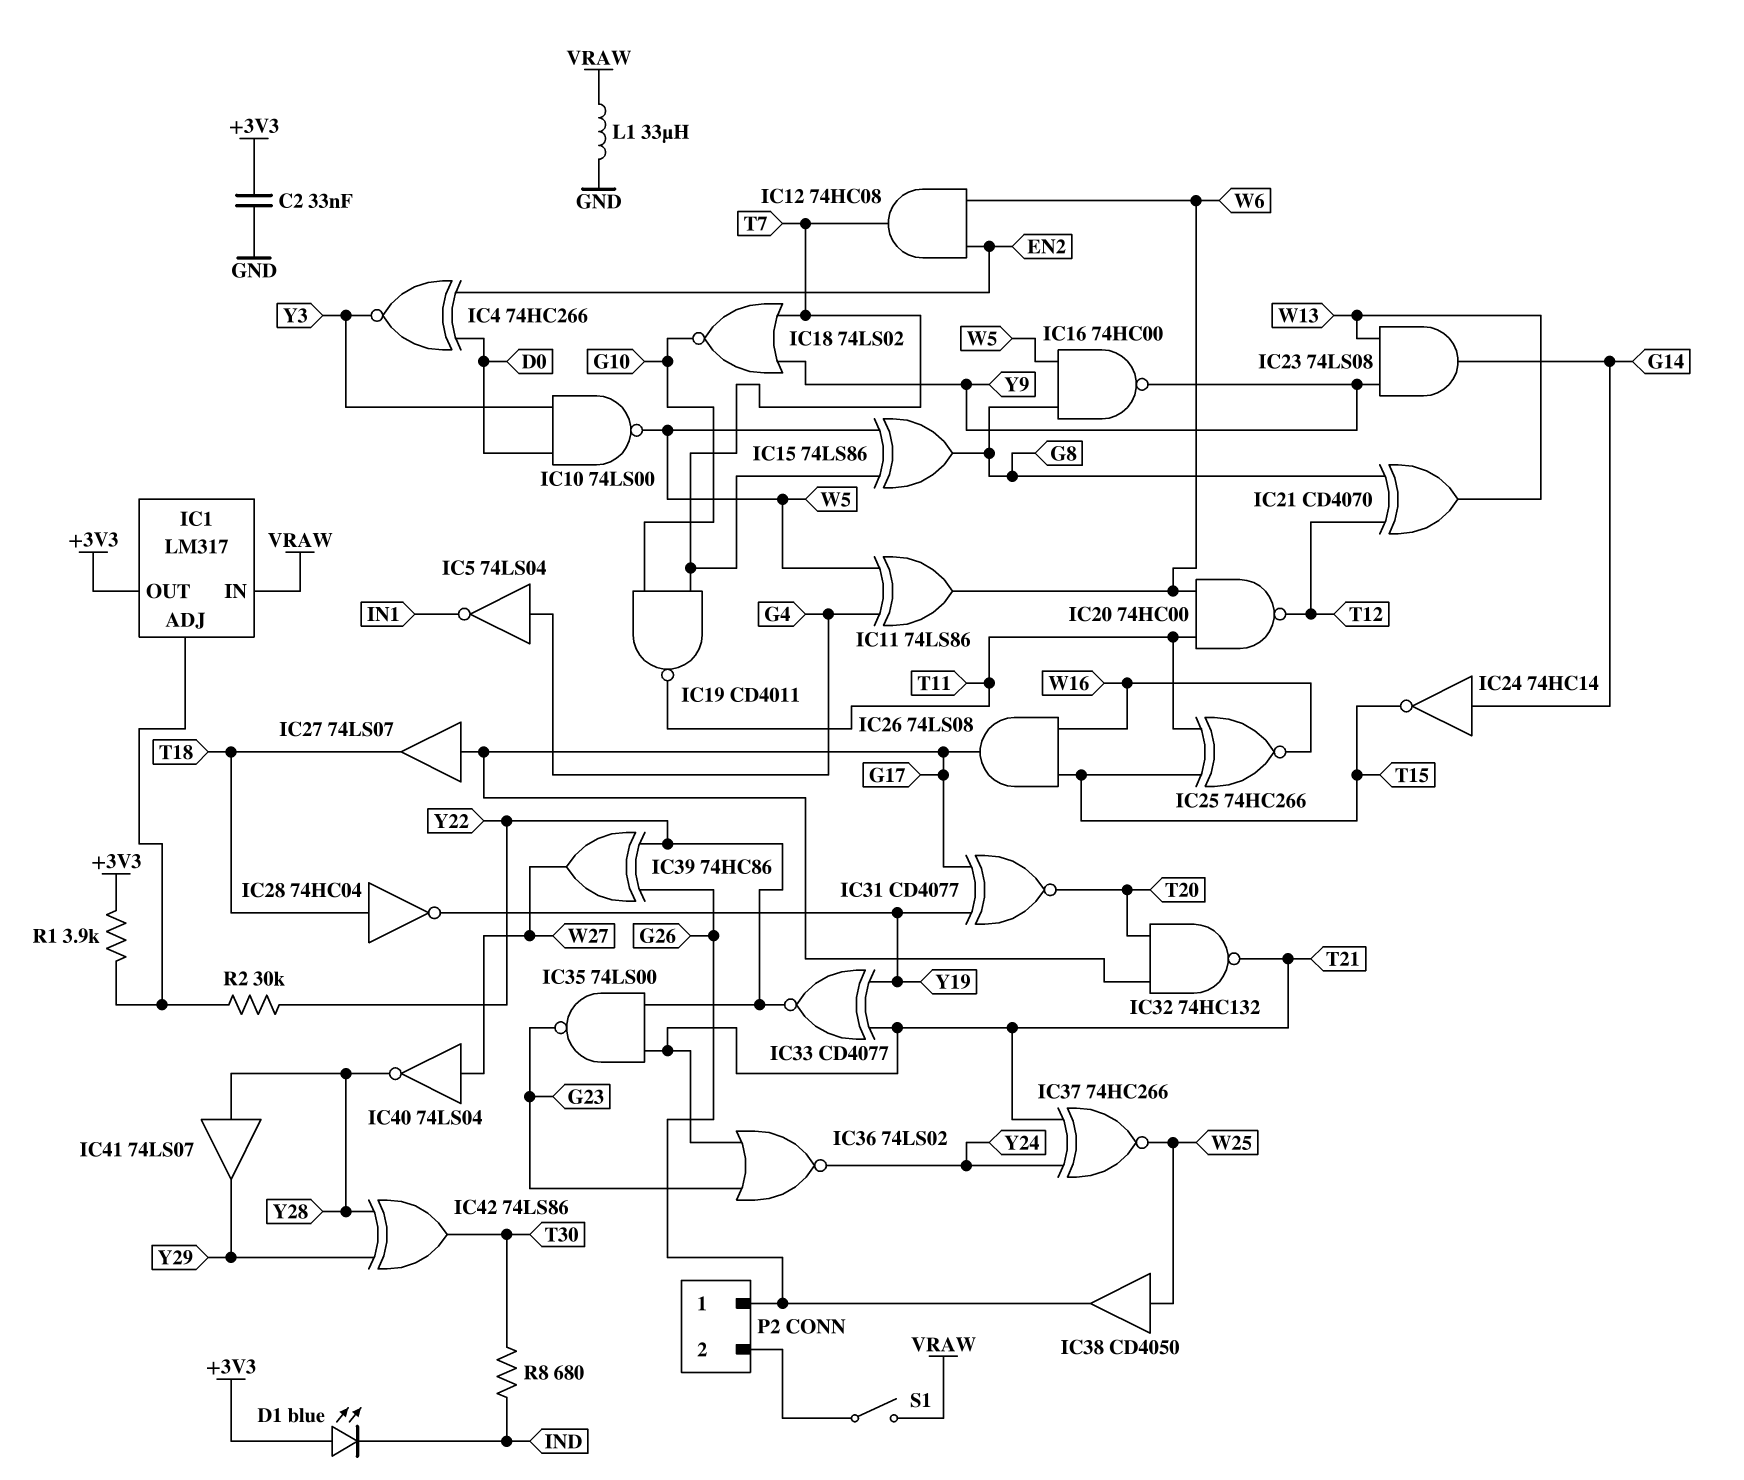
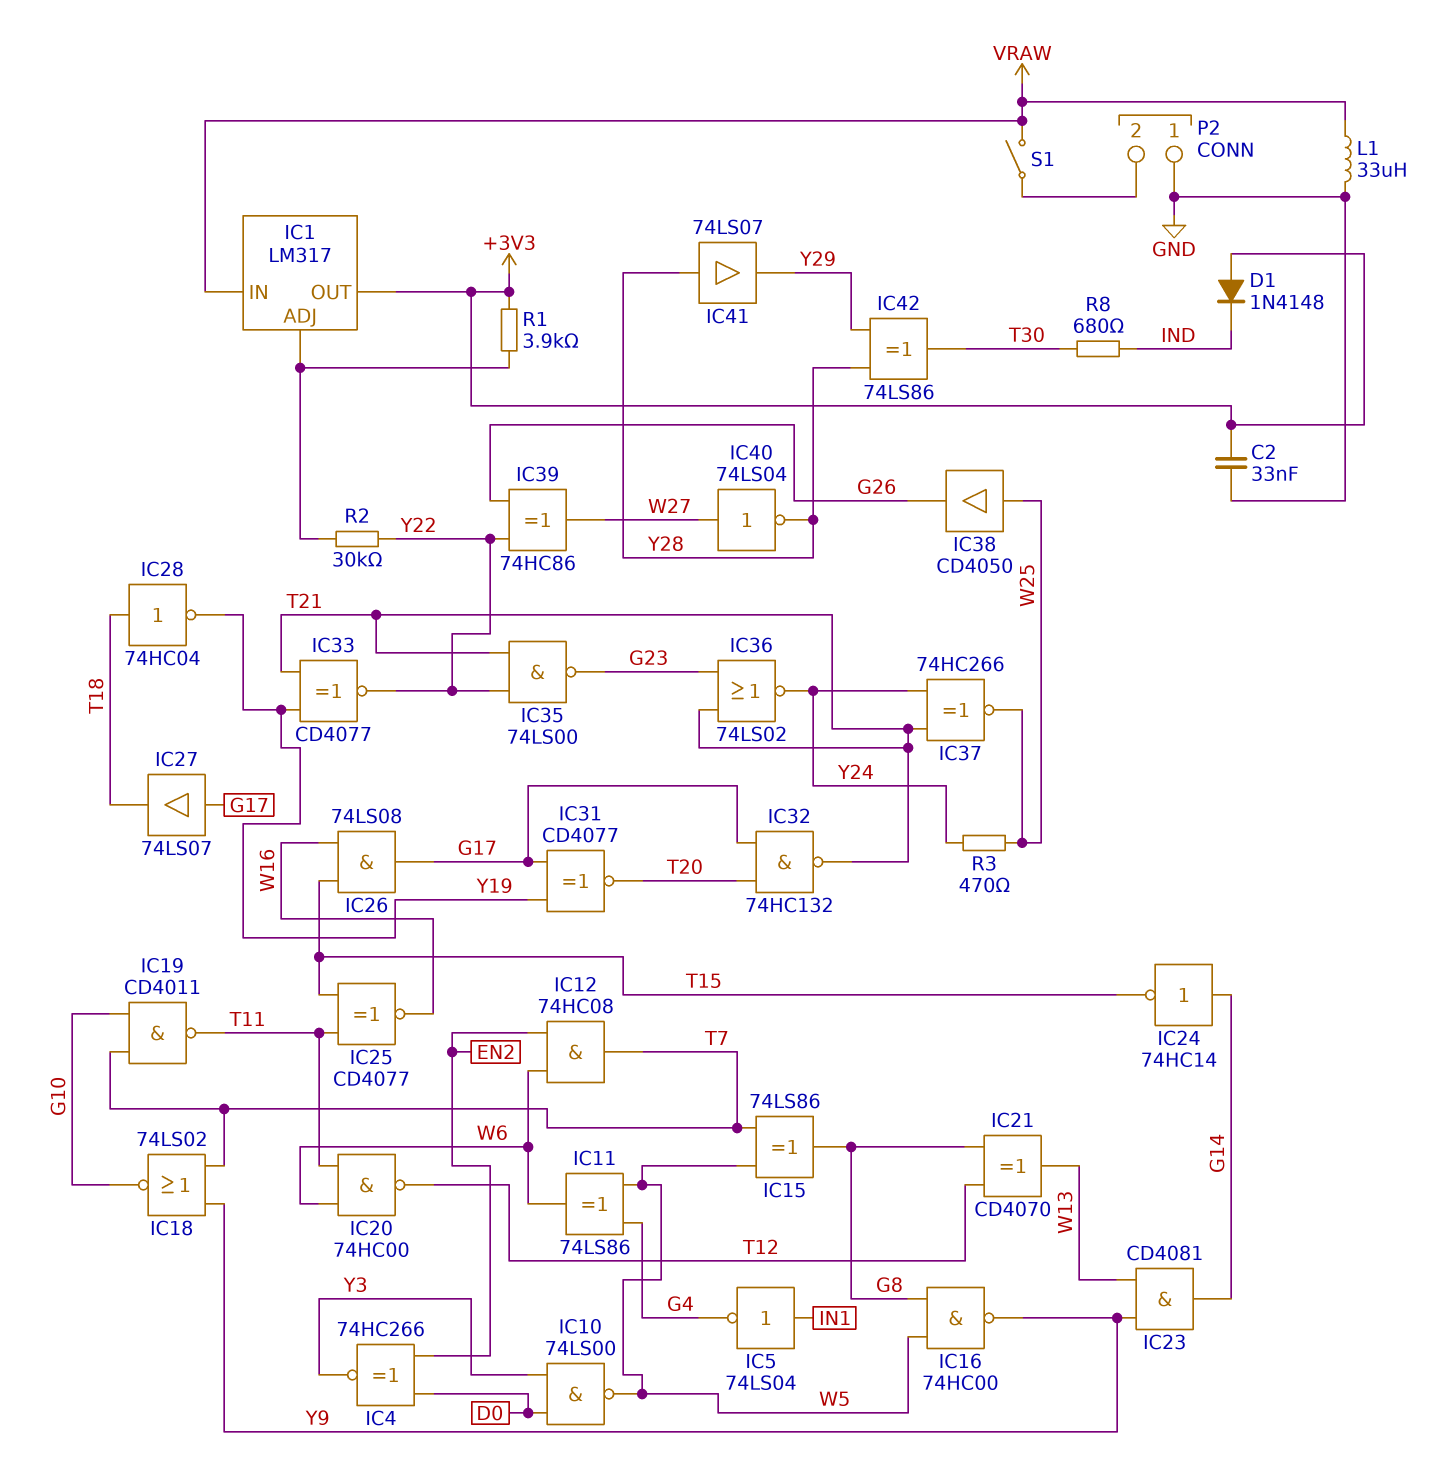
D1: LED blue (A +3V3, K IND) -> diode 1N4148 (A +3V3, K IND)
IC5: NOT 74LS04 (in G4, out IN1) -> NOT 74LS04 (in IN1, out G4)
IC23: AND 74LS08 (in W13, in Y9, out G14) -> AND CD4081 (in W13, in Y9, out G14)
IC25: XNOR 74HC266 (in T11, in T15, out W16) -> XNOR CD4077 (in T11, in T15, out W16)
P2 pin 1: G26 -> GND
R3: none -> 470 (W25, Y24)

